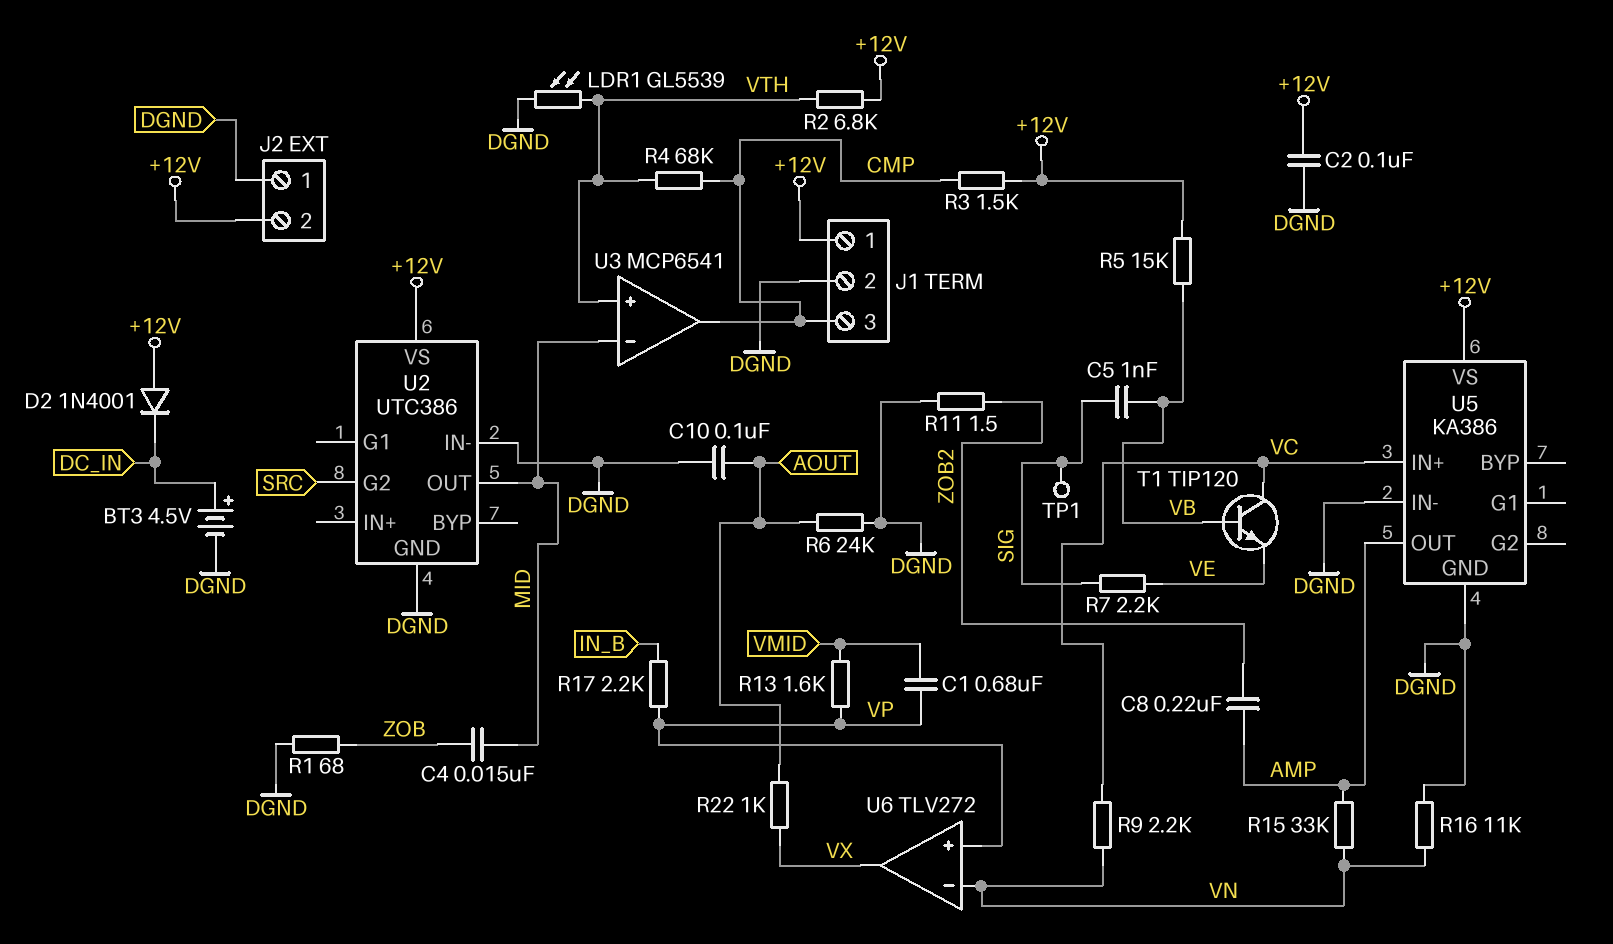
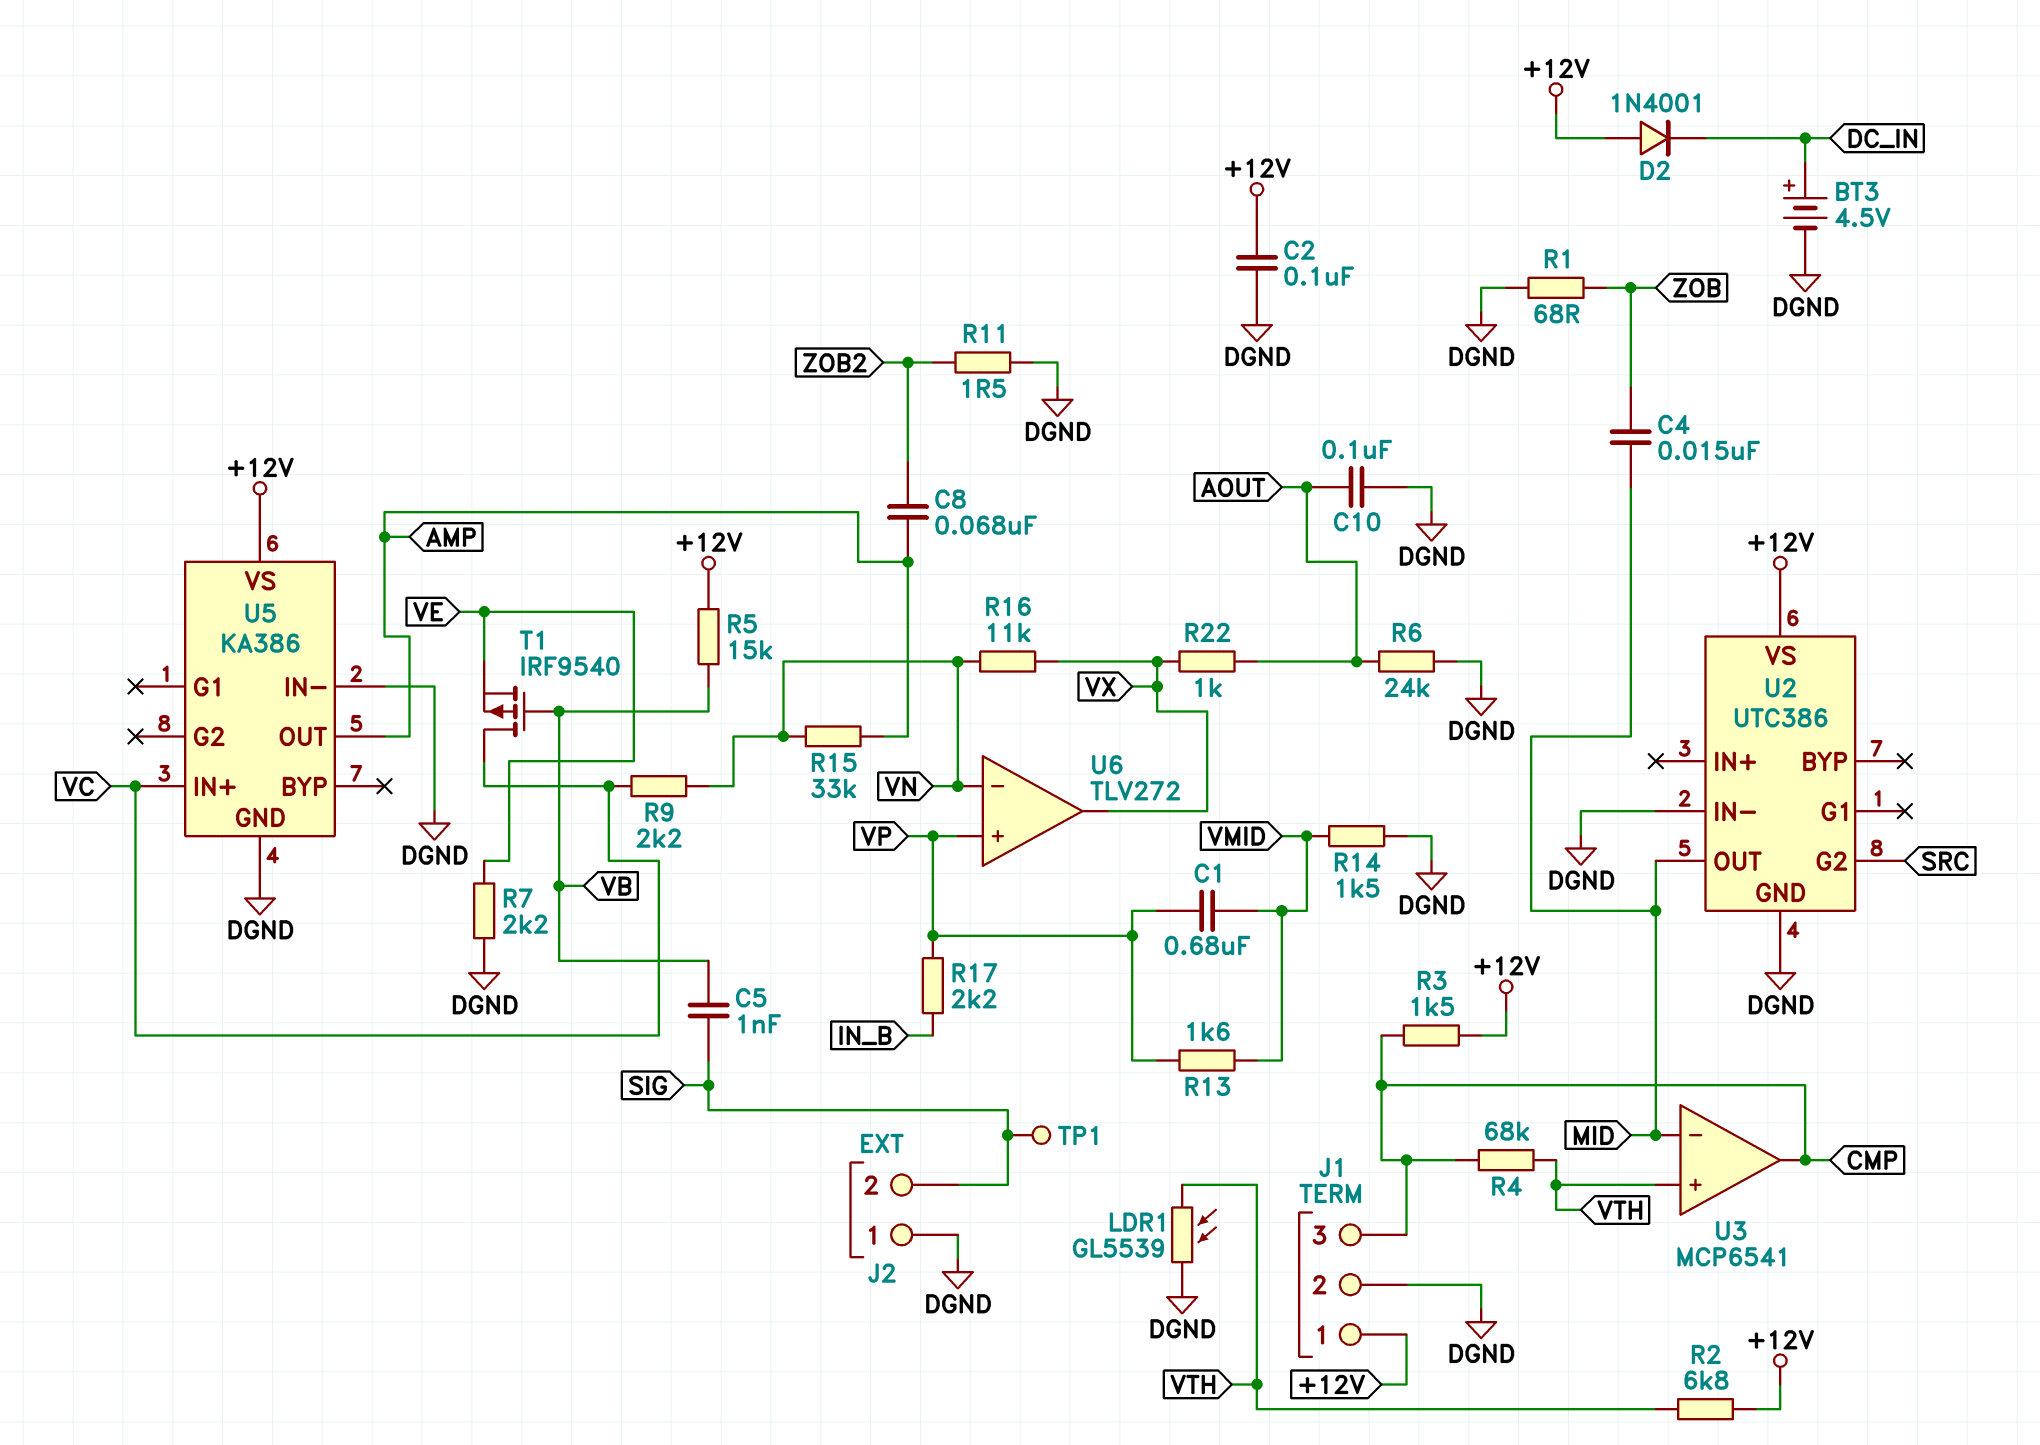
C8: 220nF (AMP, ZOB2) -> 68nF (AMP, ZOB2)
J2 pin 2: +12V -> SIG
R7: 2.2k (SIG, VE) -> 2.2k (DGND, VE)
R14: none -> 1.5k (DGND, VMID)
R16: 11k (DGND, VN) -> 11k (VN, VX)
T1: NPN TIP120 (B VB, C VC, E VE) -> PMOS IRF9540 (G VB, D VC, S VE)

